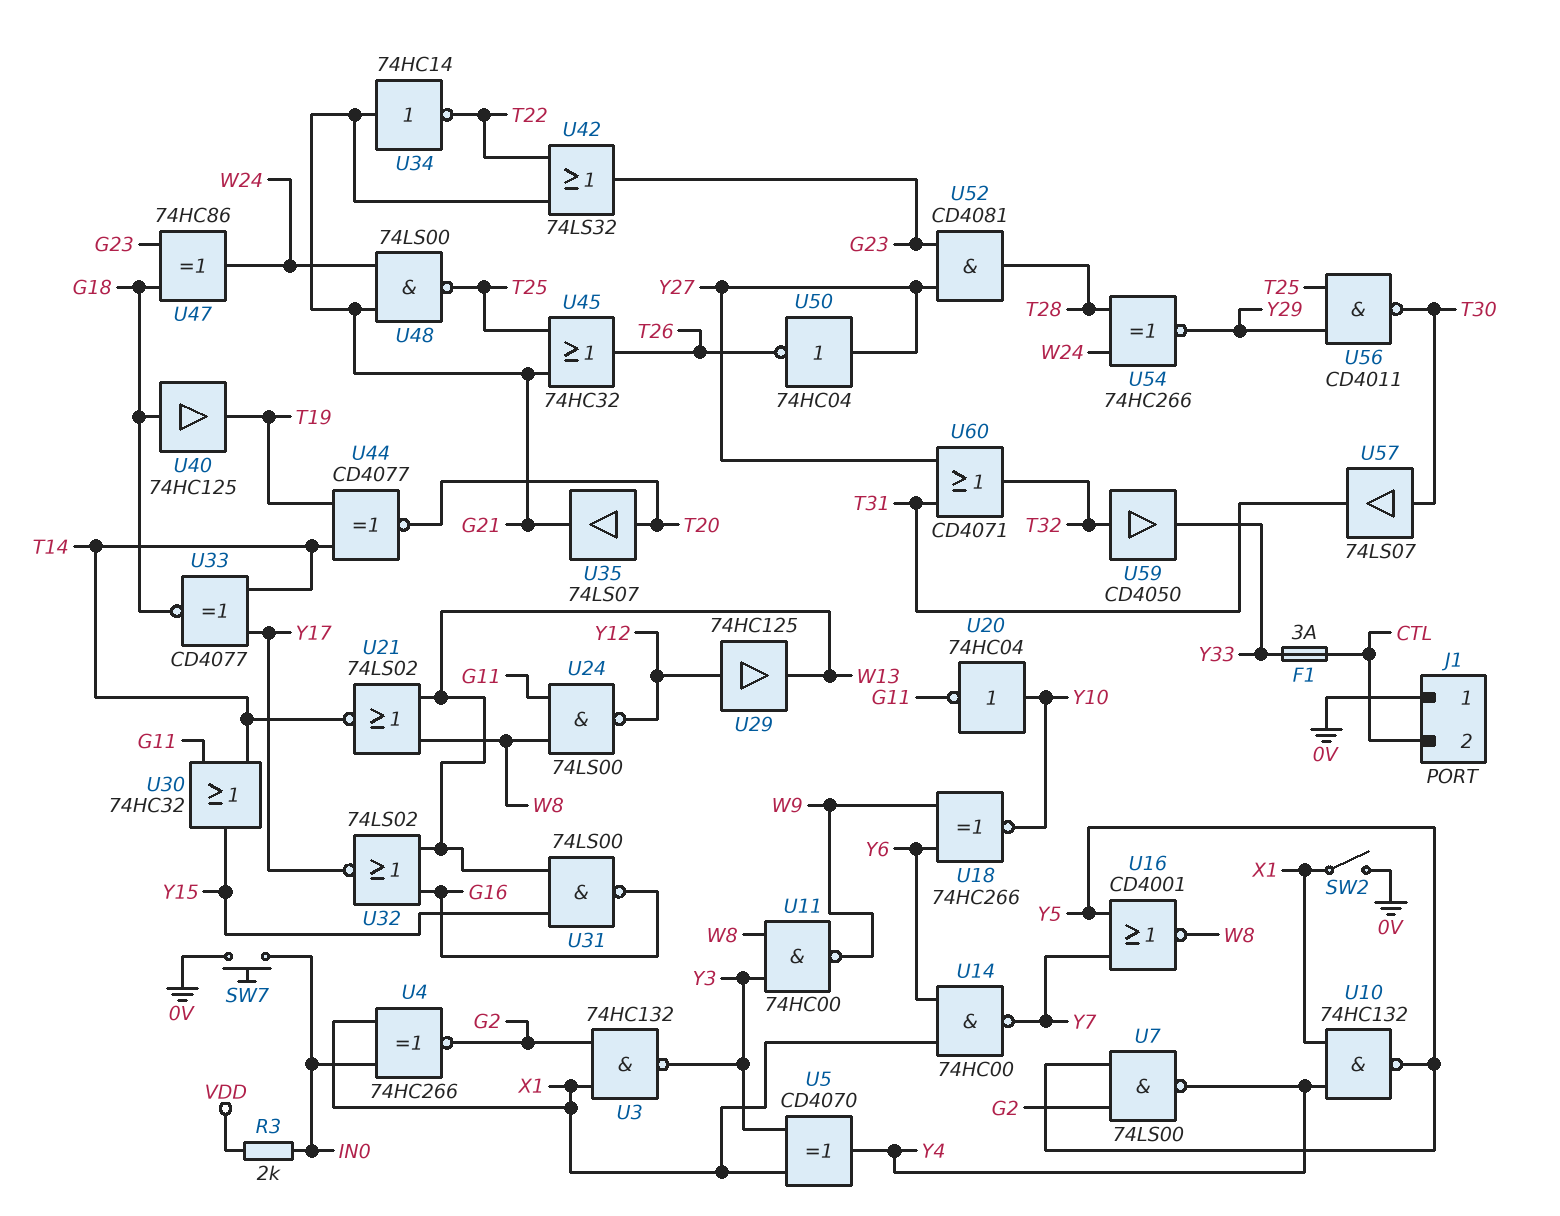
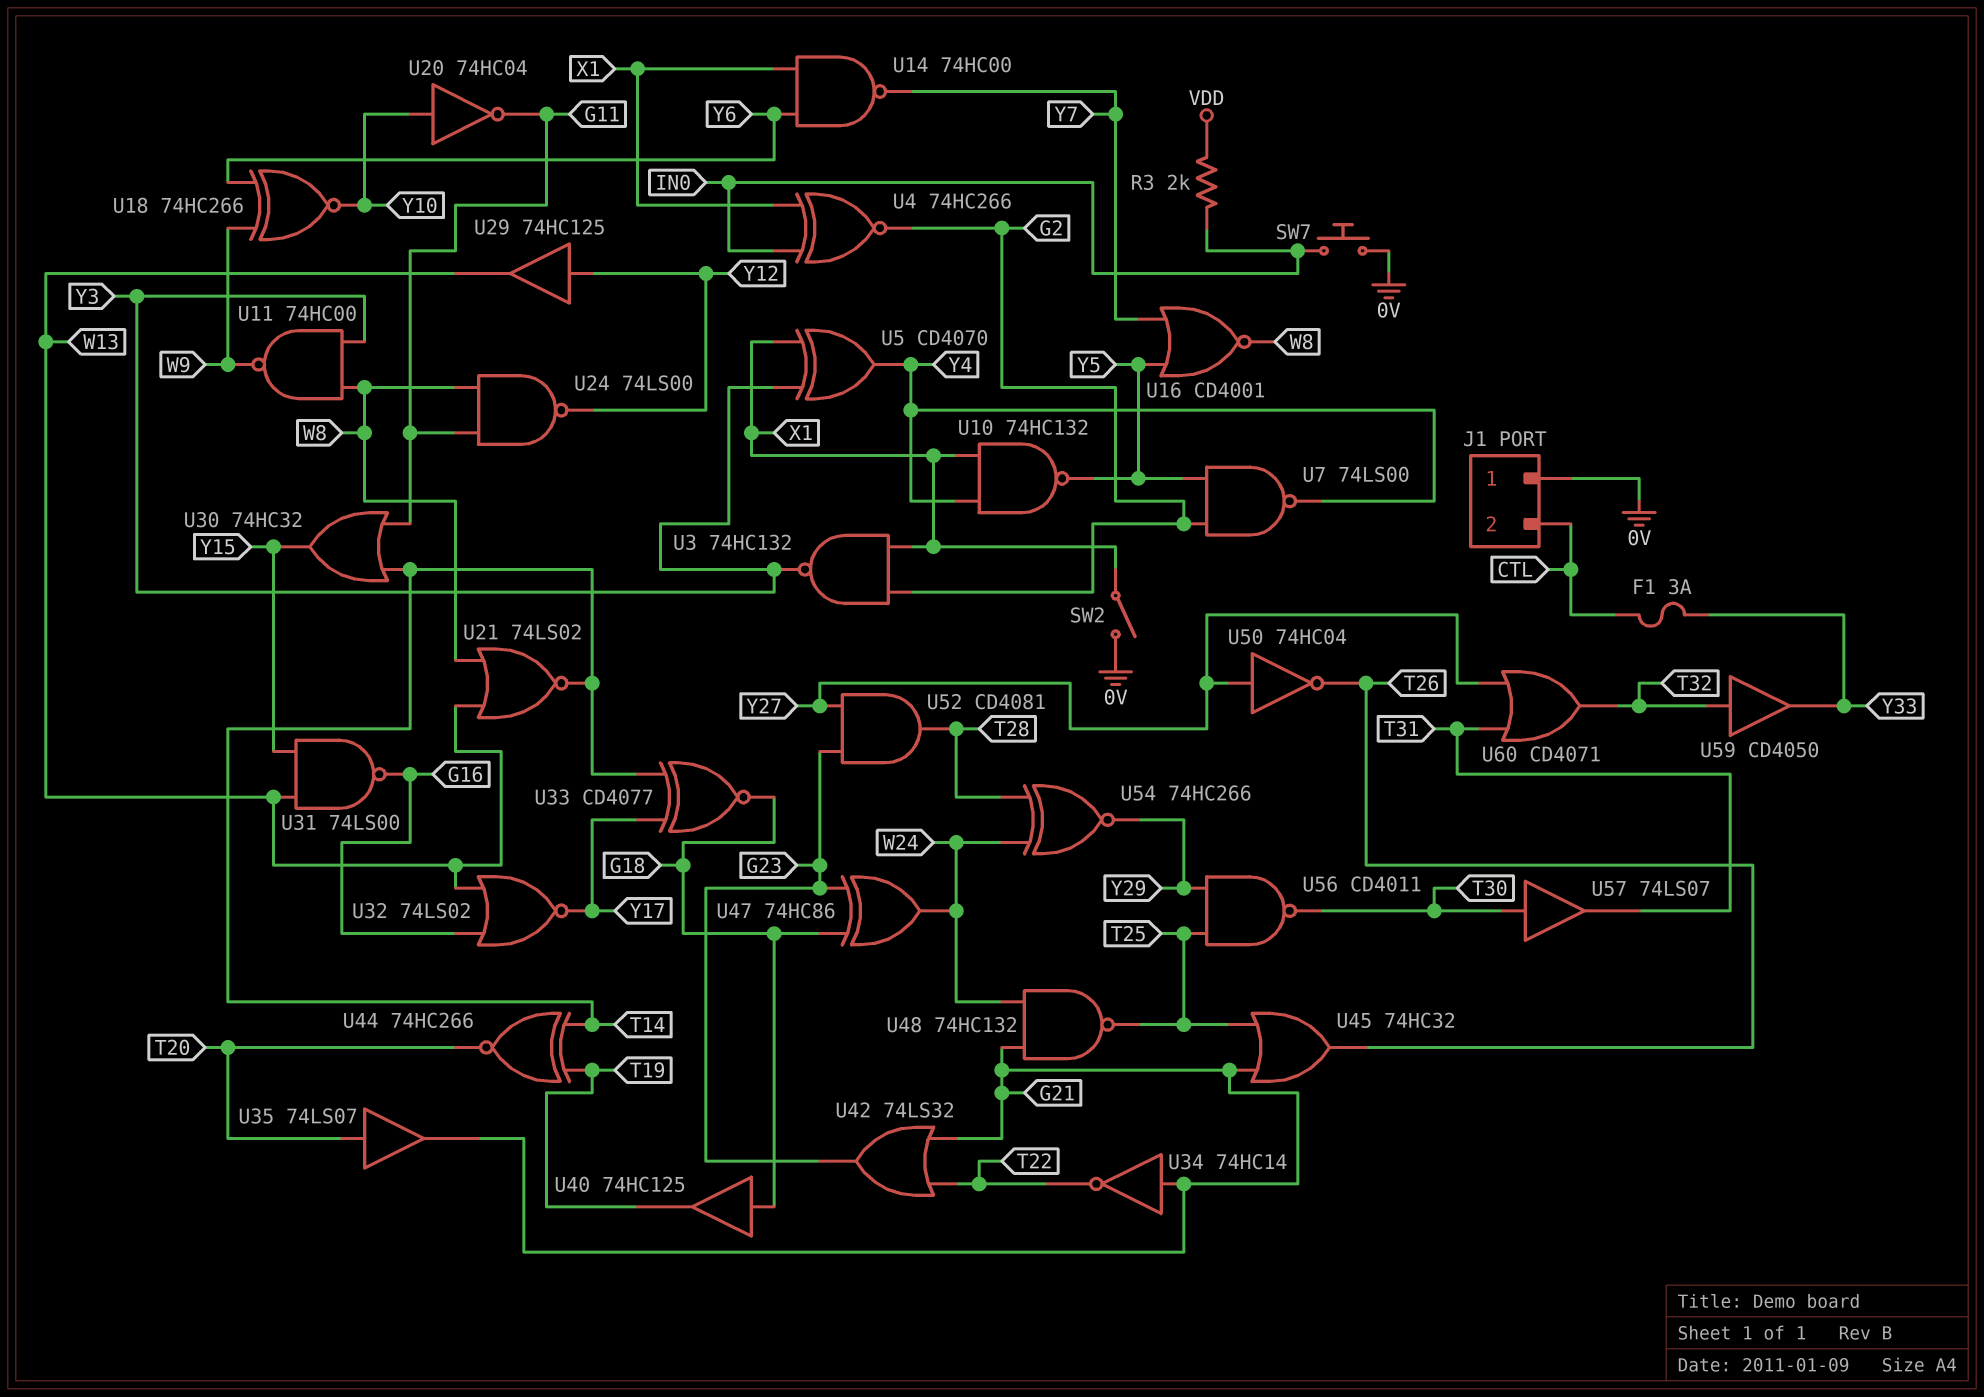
U44: XNOR CD4077 (in T14, in T19, out T20) -> XNOR 74HC266 (in T14, in T19, out T20)
U48: NAND 74LS00 (in G21, in W24, out T25) -> NAND 74HC132 (in G21, in W24, out T25)

